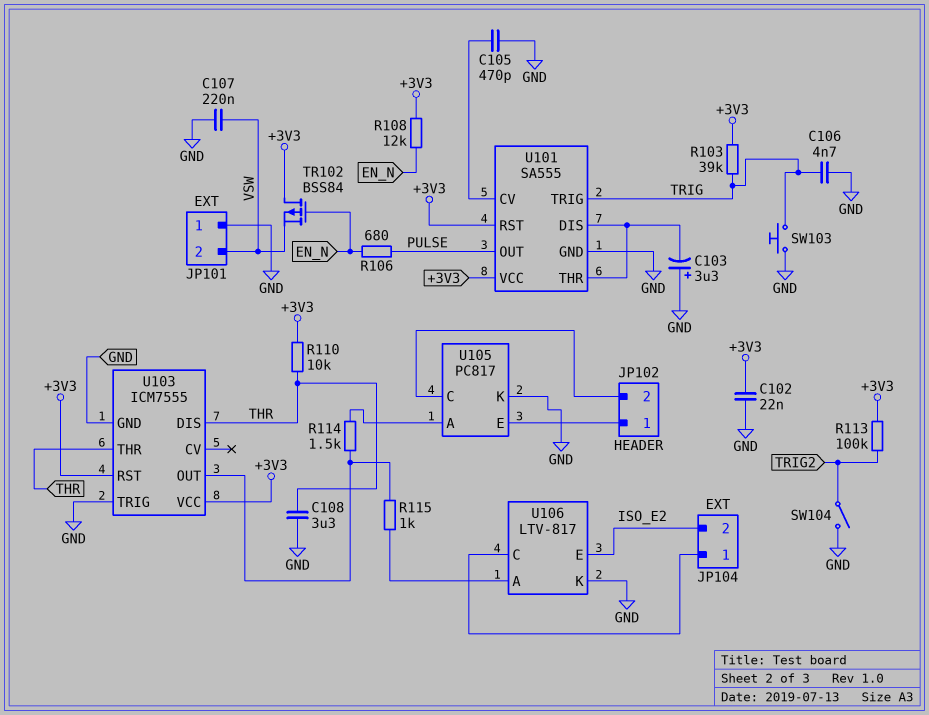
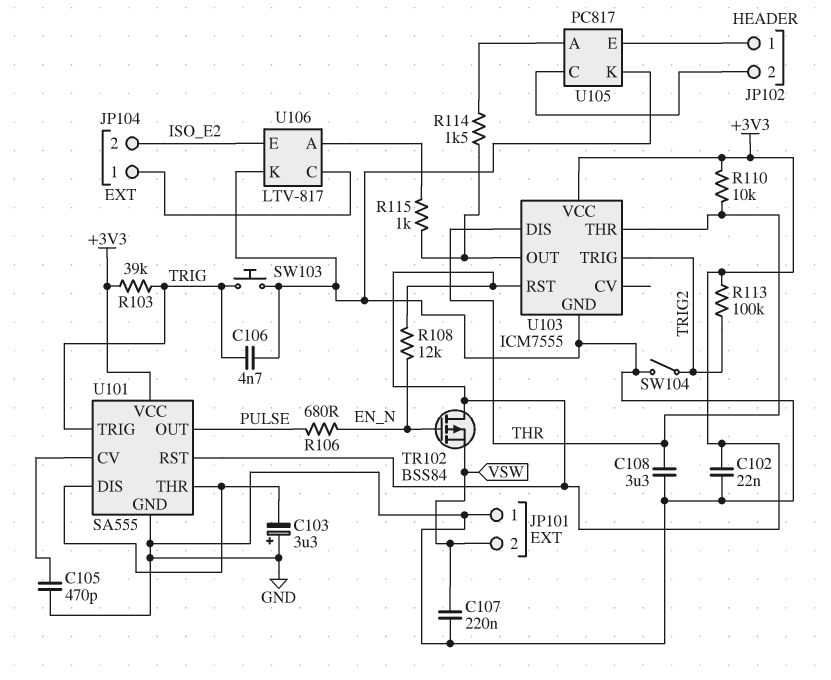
U103 pin TRIG: GND -> TRIG2

